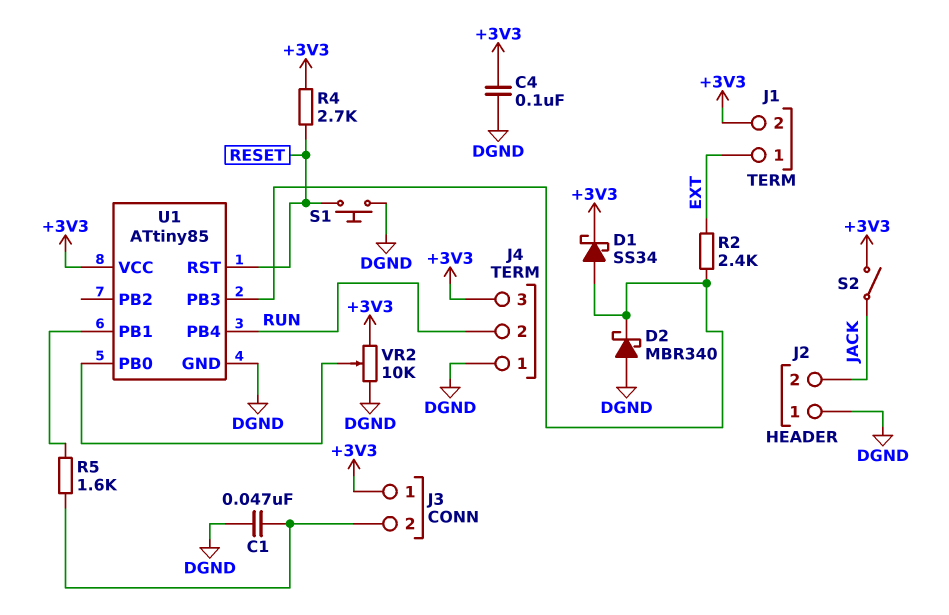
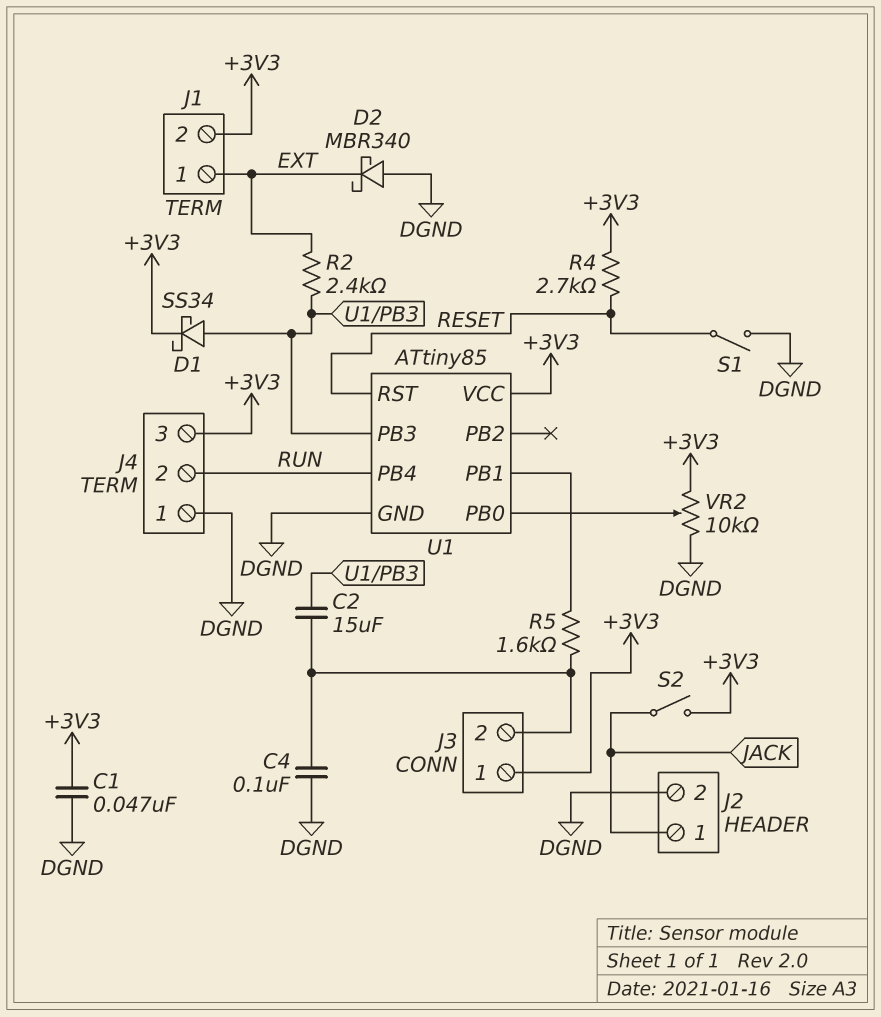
C1: 47nF (DGND, J3/2) -> 47nF (+3V3, DGND)
C2: none -> 15uF (J3/2, U1/PB3)
C4: 100nF (+3V3, DGND) -> 100nF (DGND, J3/2)
D2: schottky MBR340 (A DGND, K U1/PB3) -> schottky MBR340 (A DGND, K EXT)
J2 pin 1: DGND -> JACK
J2 pin 2: JACK -> DGND
S1: button (DGND, RESET) -> switch (DGND, RESET)

